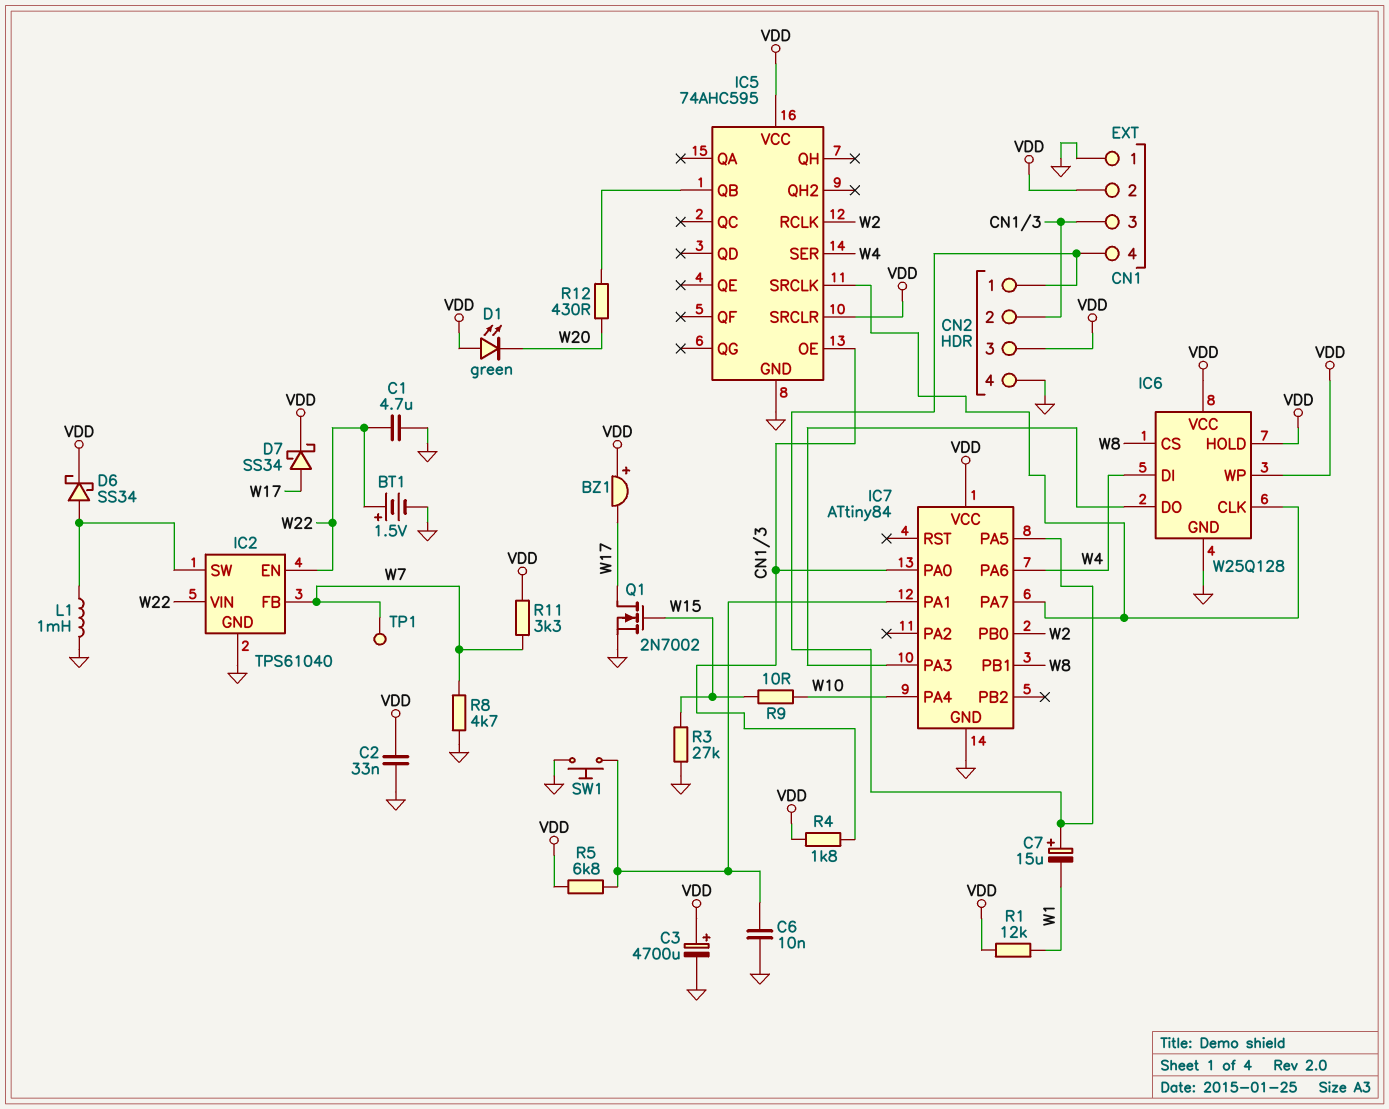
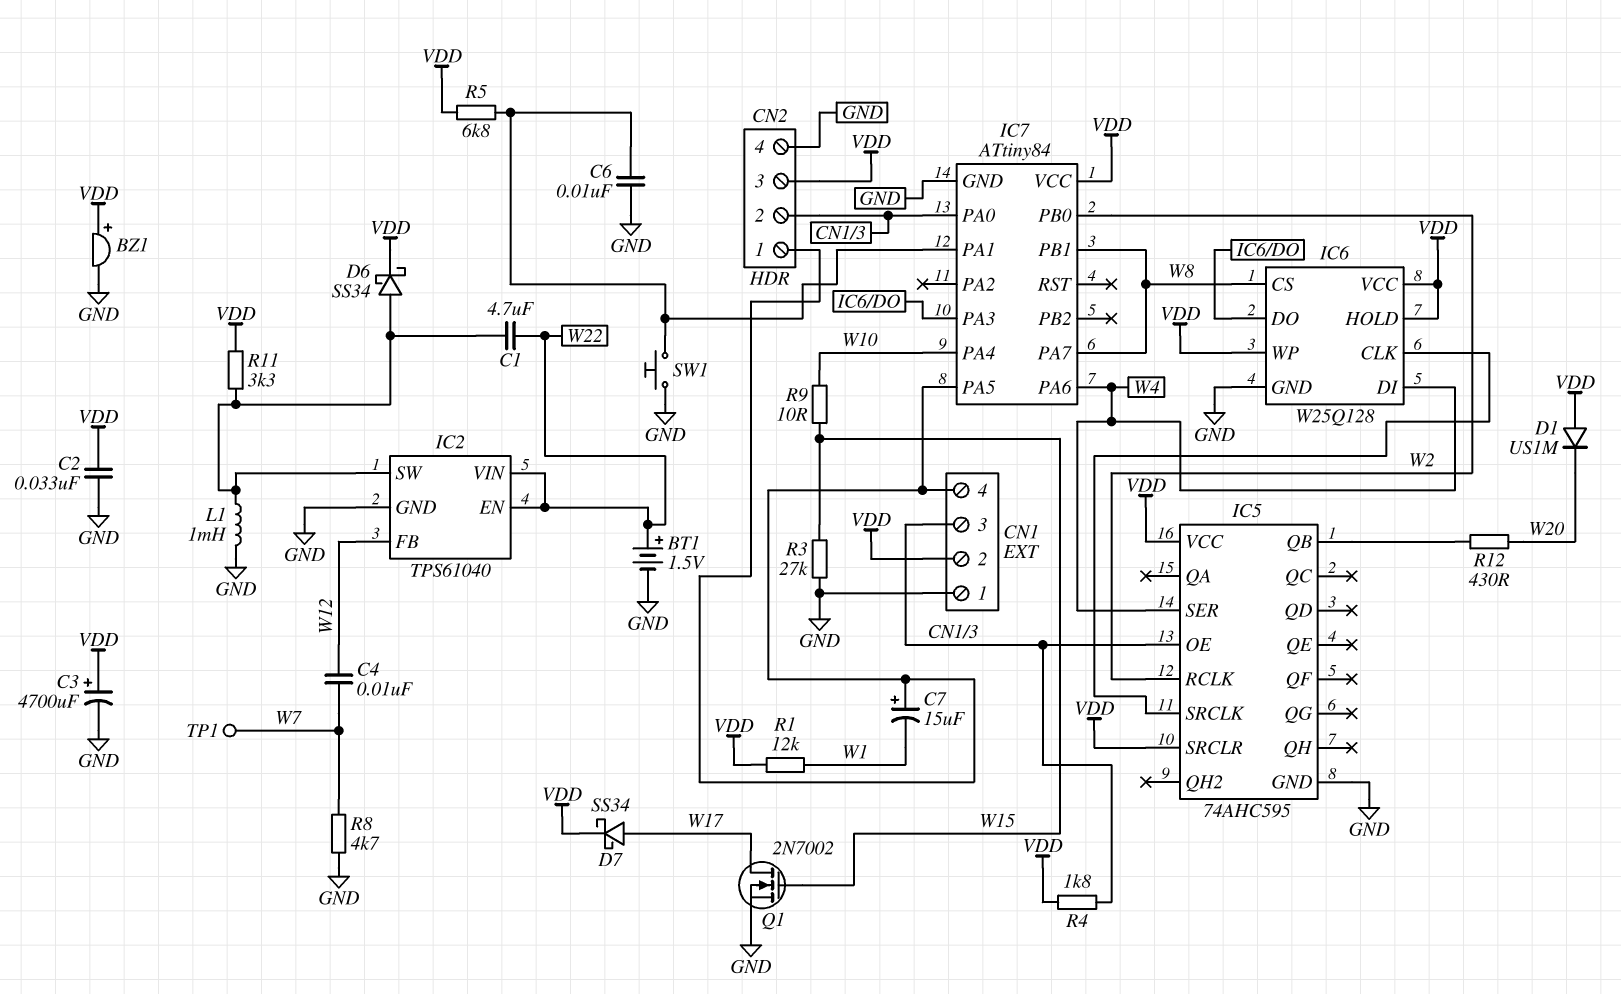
BZ1: buzzer (plus VDD, minus W17) -> buzzer (plus VDD, minus GND)
C1: 4.7uF (GND, W22) -> 4.7uF (IC2/SW, W22)
C4: none -> 10nF (W7, W12)
D1: LED green (A VDD, K W20) -> diode US1M (A VDD, K W20)
IC2 pin FB: W7 -> W12
IC7 pin PA7: IC5/SRCLK -> W8
R11: 3.3k (VDD, W7) -> 3.3k (IC2/SW, VDD)

